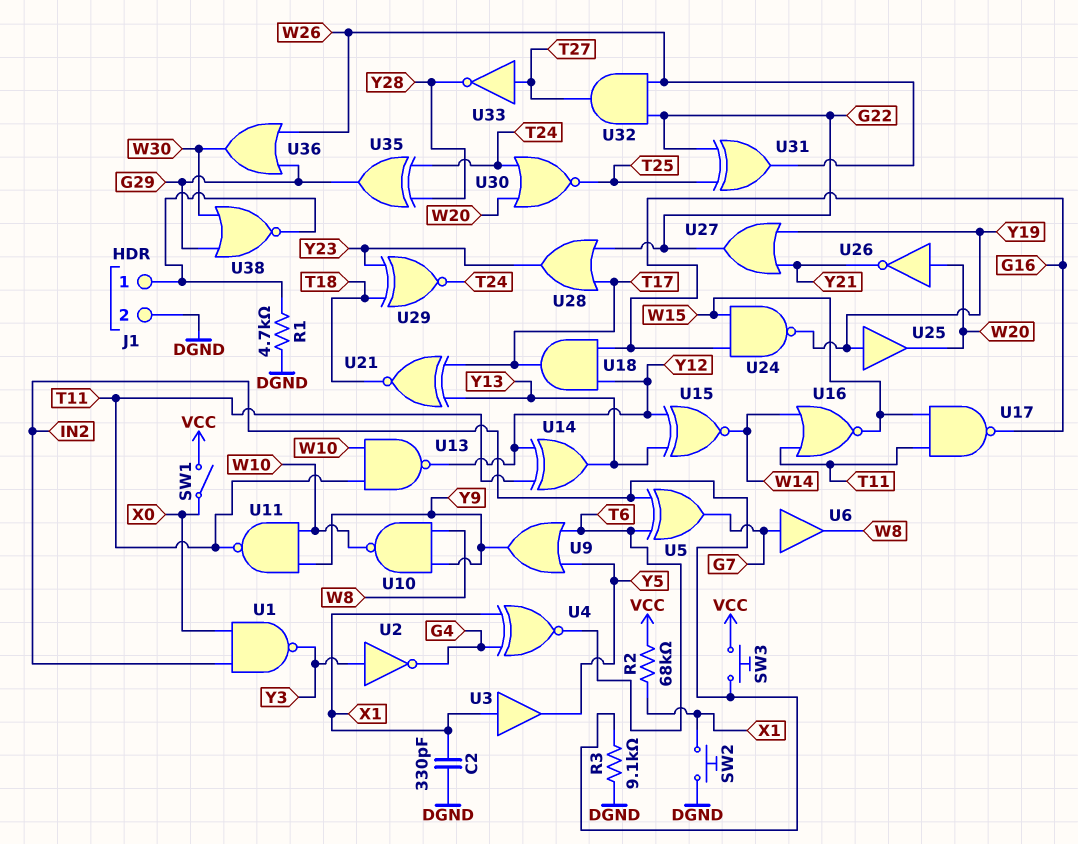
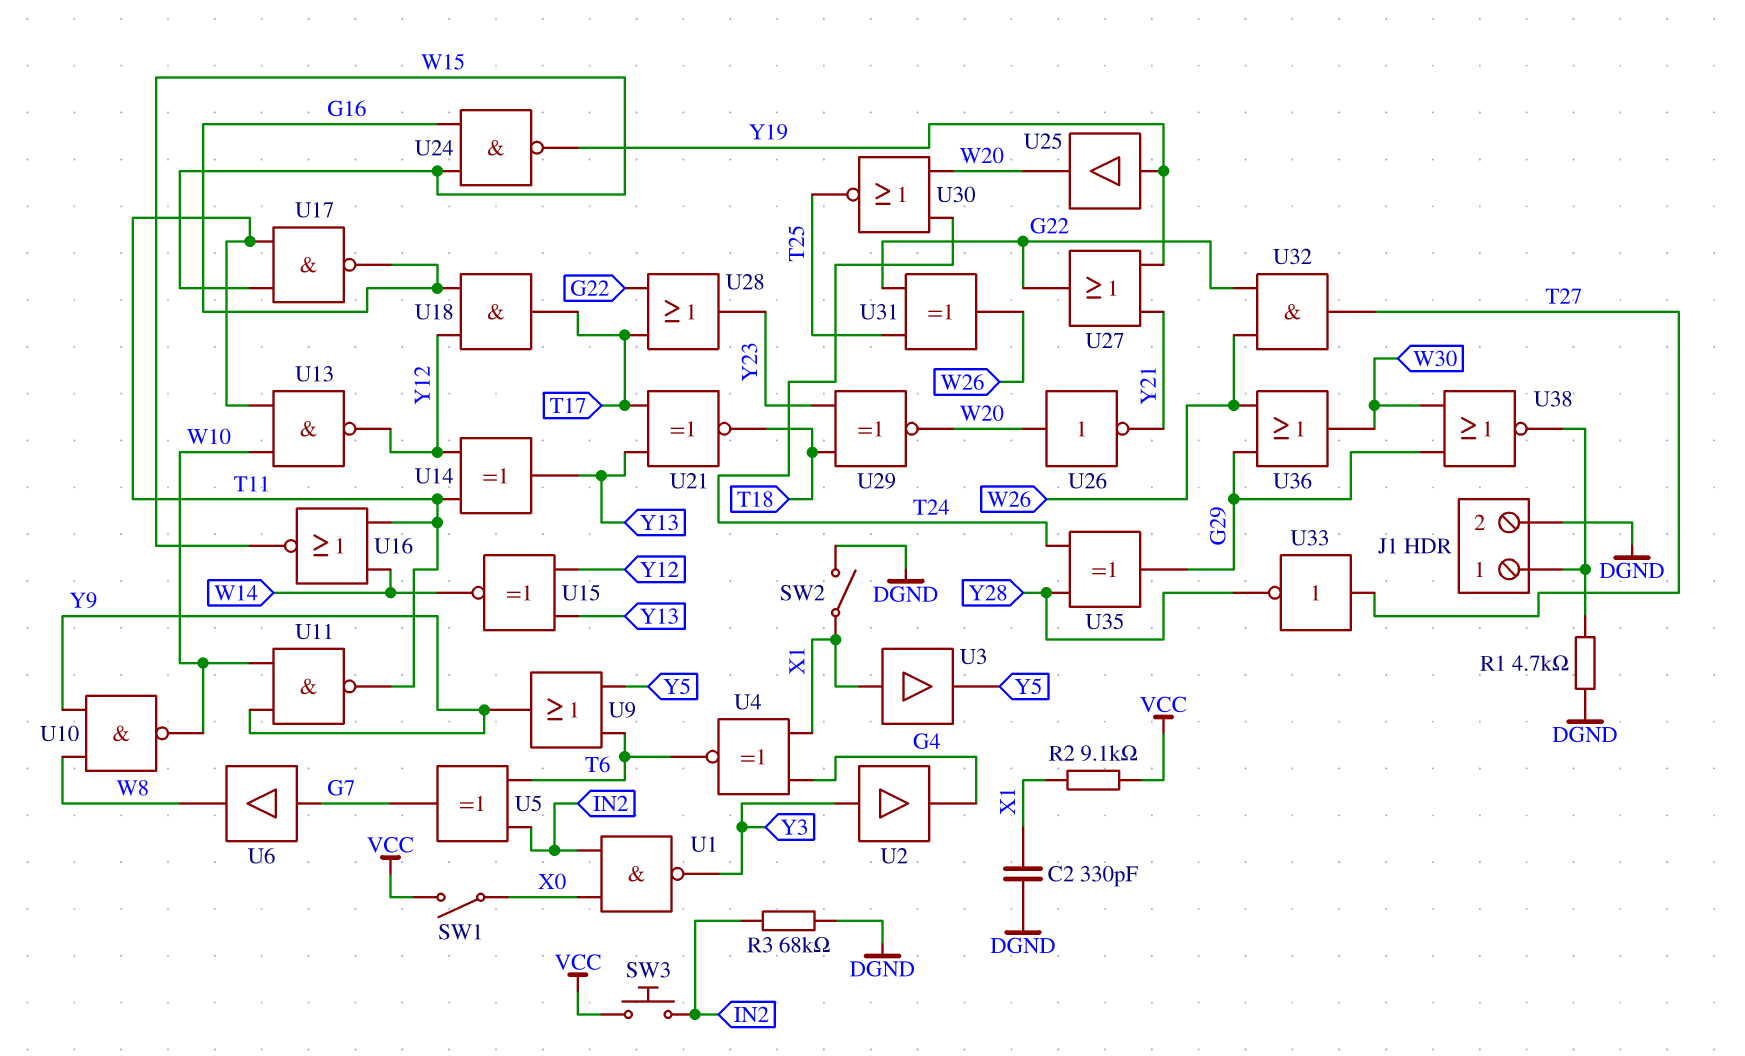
R2: 68k (VCC, X1) -> 9.1k (VCC, X1)
R3: 9.1k (DGND, IN2) -> 68k (DGND, IN2)
SW2: button (DGND, X1) -> switch (DGND, X1)
U2: NOT (in Y3, out G4) -> buffer (in Y3, out G4)
U29: XNOR (in T18, in Y23, out T24) -> XNOR (in T18, in Y23, out W20)

